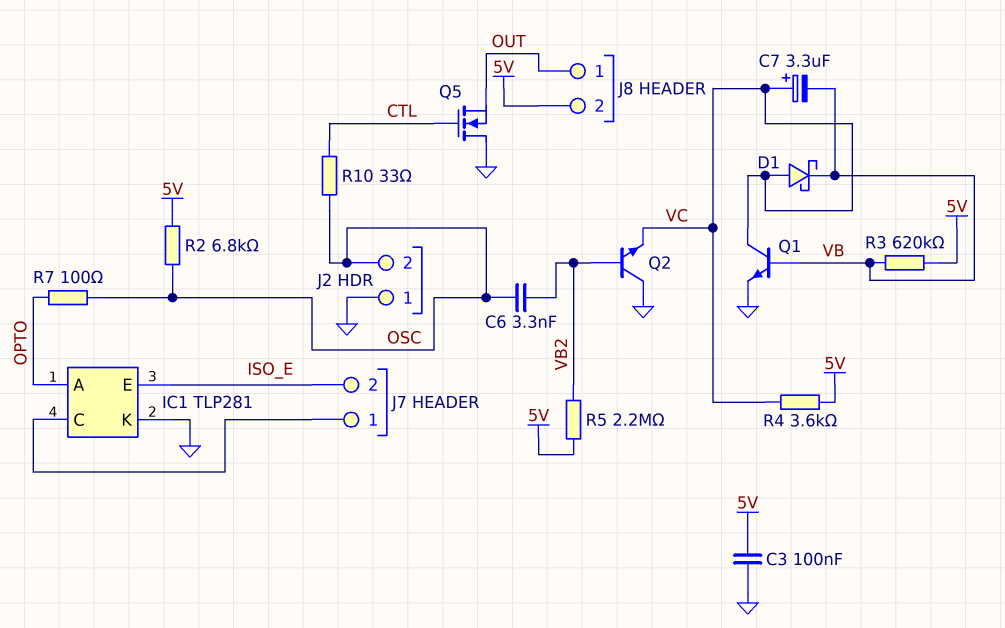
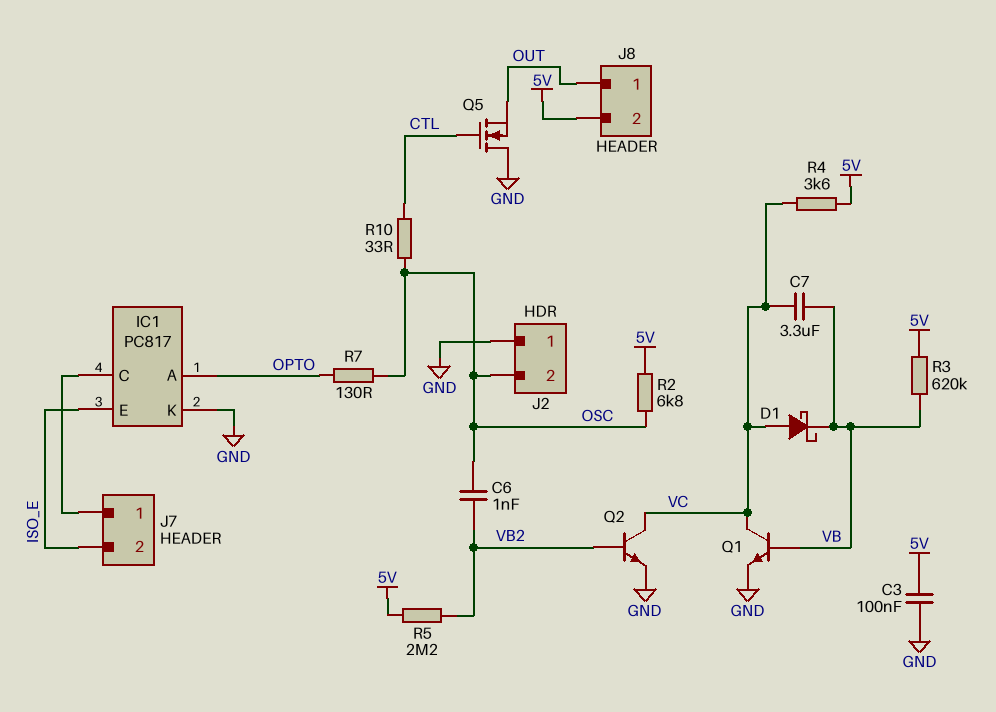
C6: 3.3nF (OSC, VB2) -> 1nF (OSC, VB2)
C7: 3.3uF (plus VC, minus VB) -> 3.3uF (VB, VC)
IC1: TLP281 -> PC817
Q2: NPN (B VB2, C GND, E VC) -> NPN (B VB2, C VC, E GND)
R7: 100 (OPTO, OSC) -> 130 (OPTO, OSC)

